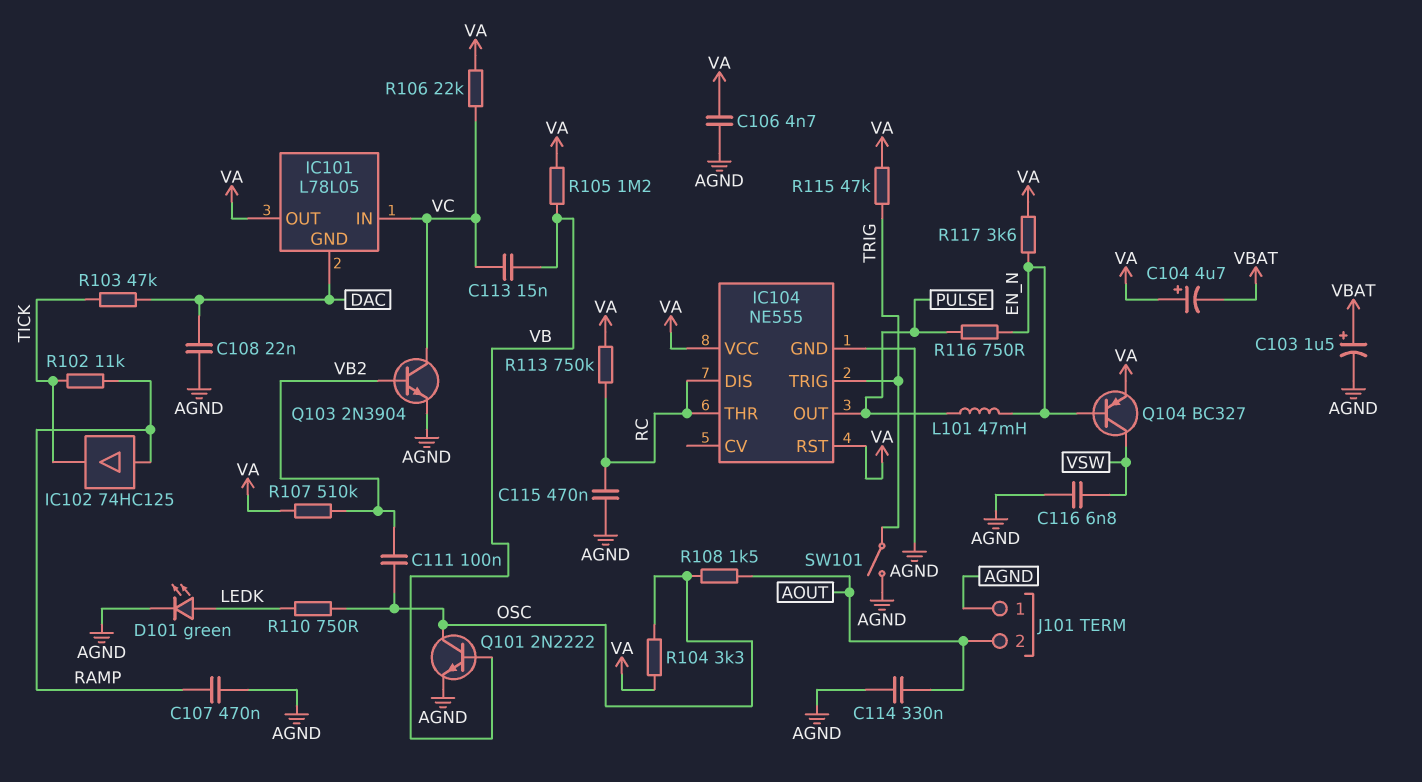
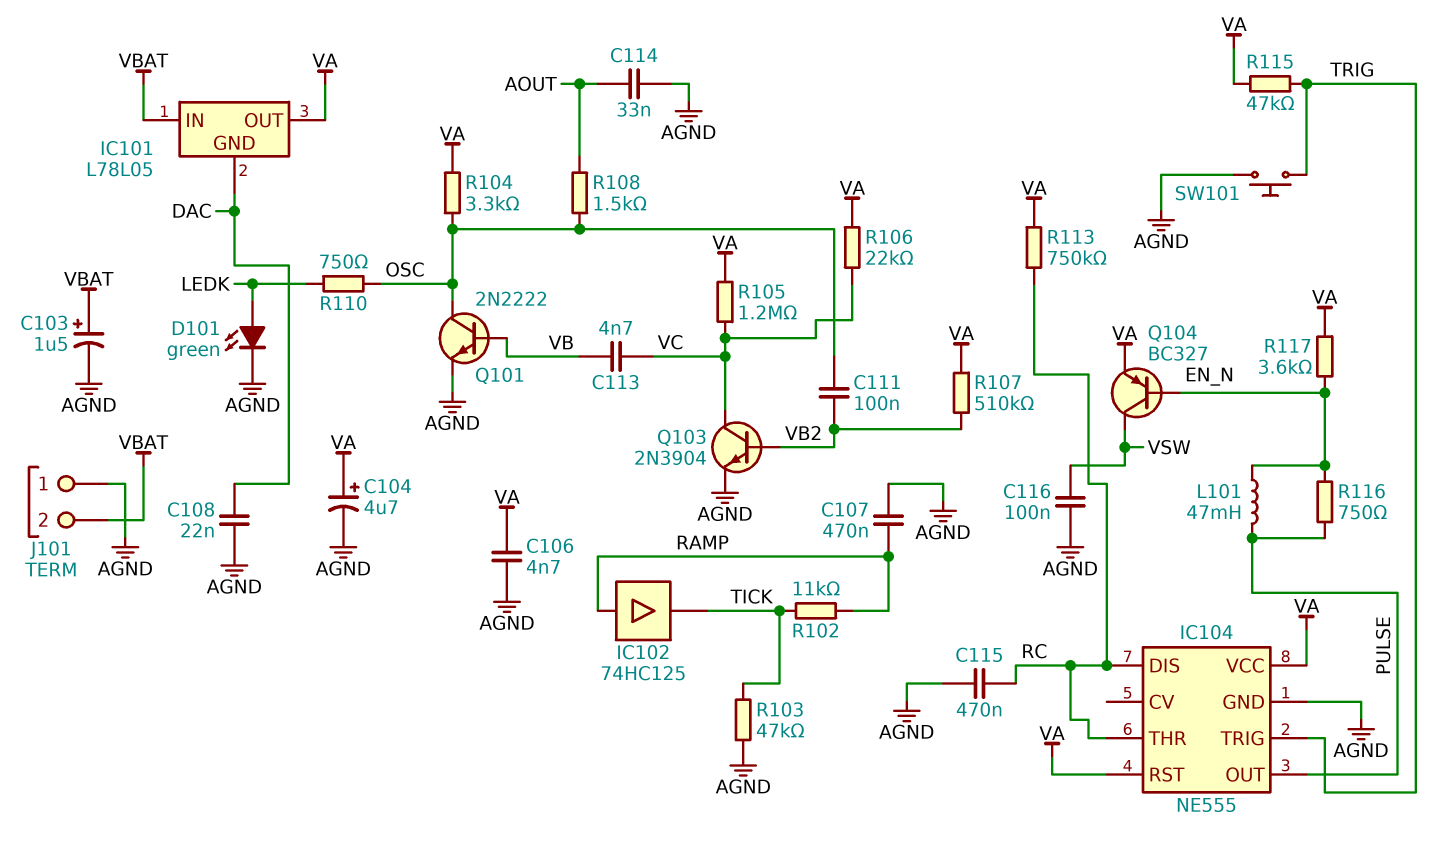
C104: 4.7uF (plus VA, minus VBAT) -> 4.7uF (plus VA, minus AGND)
C113: 15nF (VB, VC) -> 4.7nF (VB, VC)
C114: 330nF (AGND, AOUT) -> 33nF (AGND, AOUT)
C116: 6.8nF (AGND, VSW) -> 100nF (AGND, VSW)
IC101 pin IN: VC -> VBAT
J101 pin 2: AOUT -> VBAT
R103: 47k (DAC, TICK) -> 47k (AGND, TICK)
R105: 1.2M (VA, VB) -> 1.2M (VA, VC)
SW101: switch (AGND, TRIG) -> button (AGND, TRIG)

